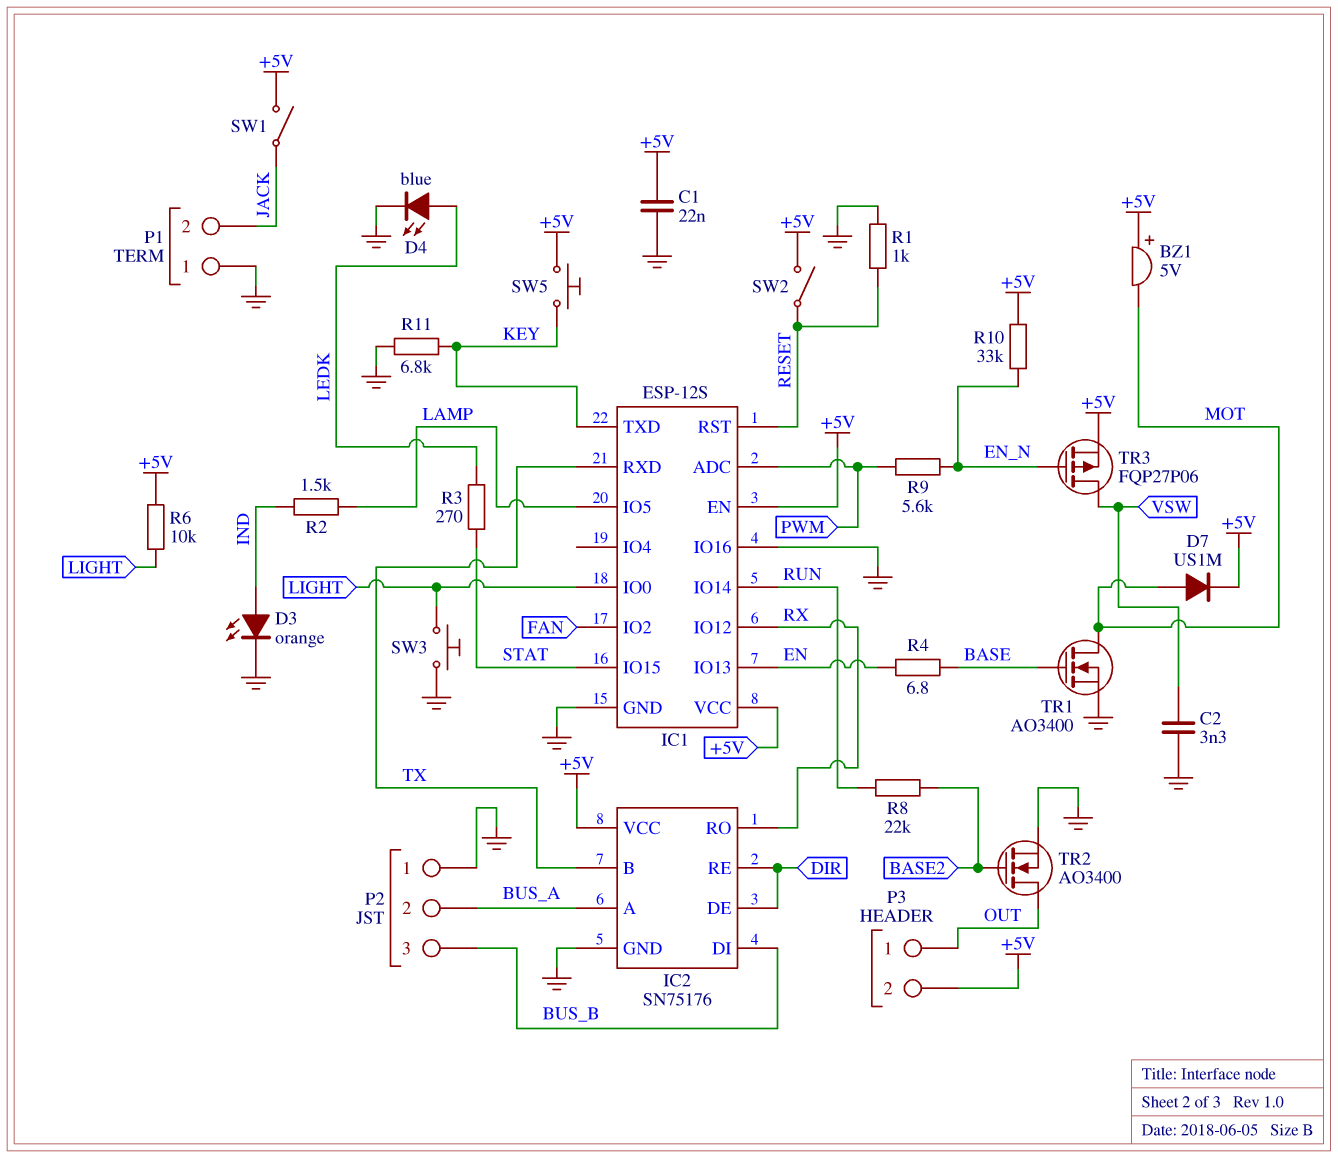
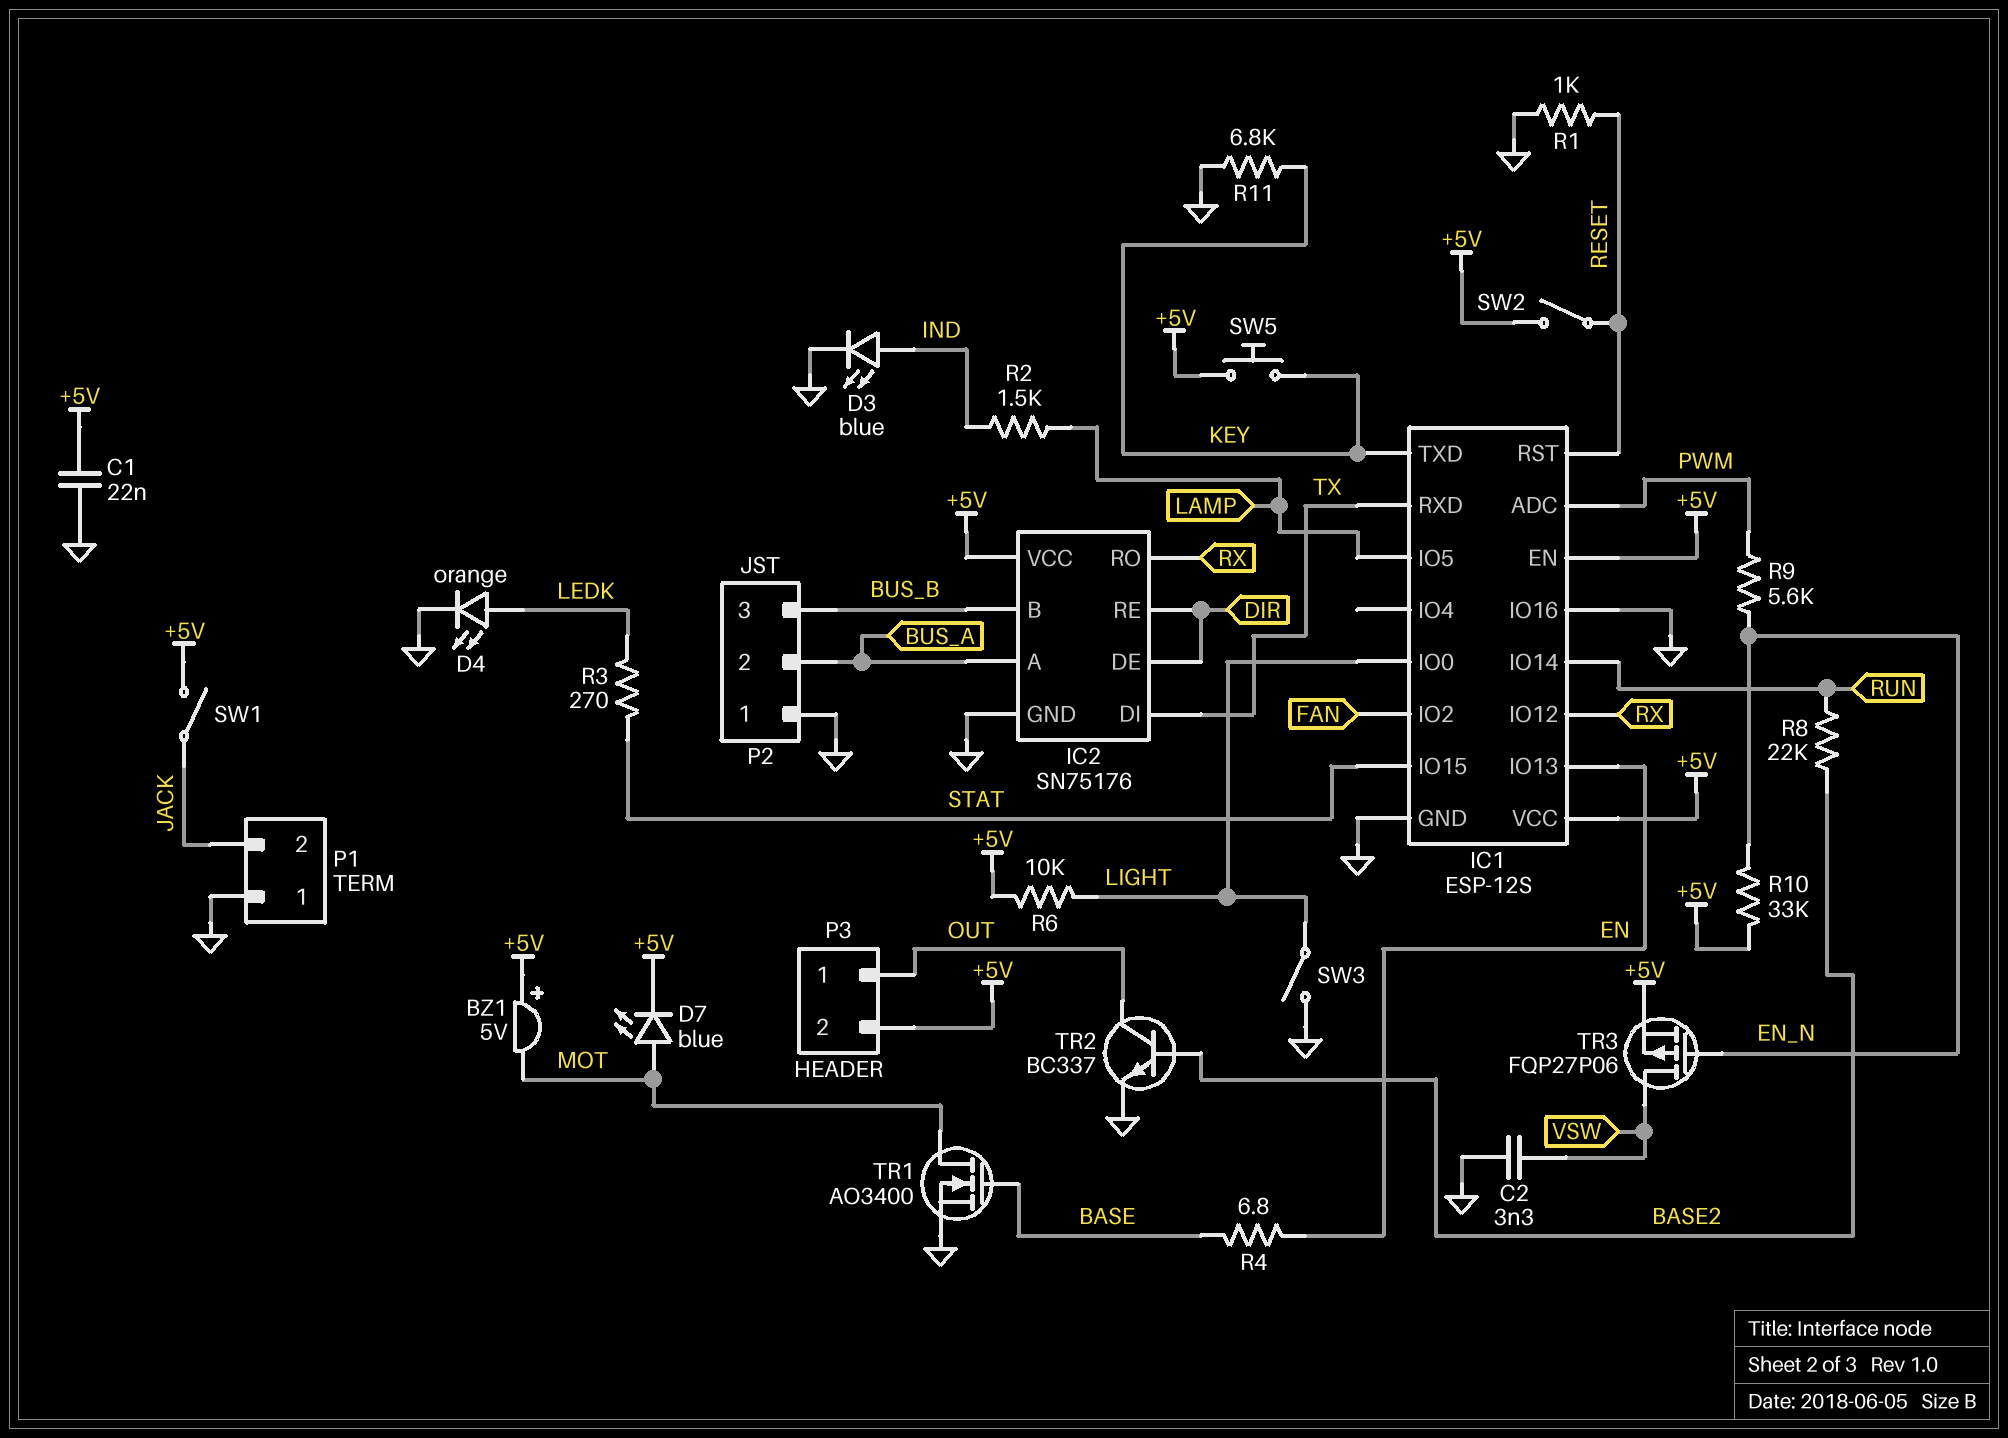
D3: LED orange (A IND, K GND) -> LED blue (A IND, K GND)
D4: LED blue (A LEDK, K GND) -> LED orange (A LEDK, K GND)
D7: diode US1M (A MOT, K +5V) -> LED blue (A MOT, K +5V)
IC2 pin B: TX -> BUS_B
IC2 pin DI: BUS_B -> TX
SW3: button (GND, LIGHT) -> switch (GND, LIGHT)
TR2: NMOS AO3400 (G BASE2, D OUT, S GND) -> NPN BC337 (B BASE2, C OUT, E GND)

